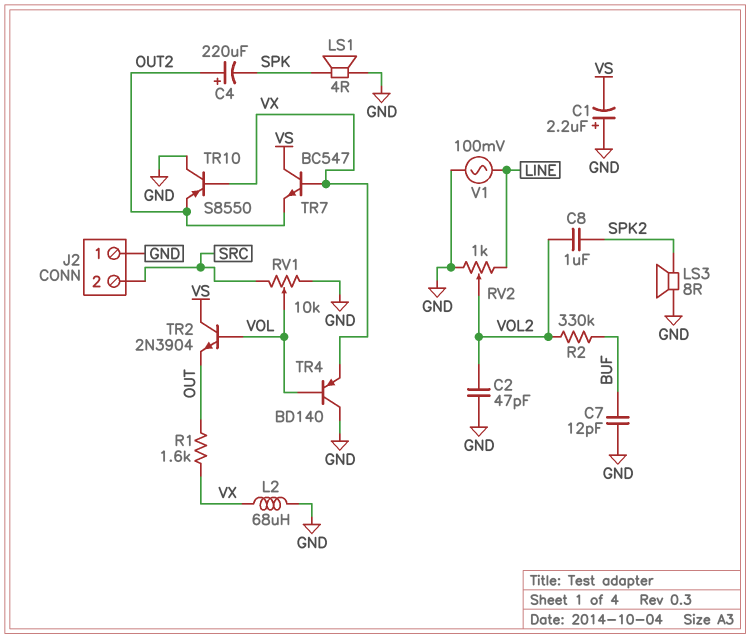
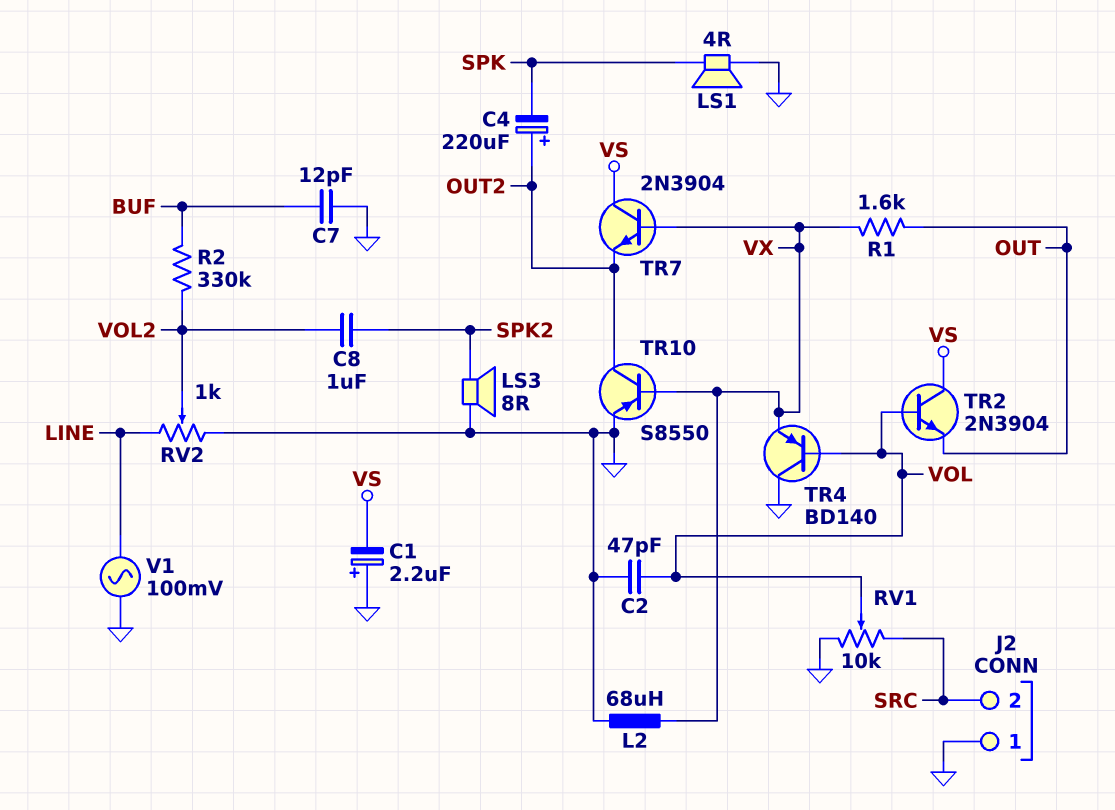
C2: 47pF (GND, VOL2) -> 47pF (GND, VOL)
TR7: NPN BC547 (B VX, C VS, E OUT2) -> NPN 2N3904 (B VX, C VS, E OUT2)
TR10: PNP S8550 (B VX, C GND, E OUT2) -> PNP S8550 (B VX, C OUT2, E GND)

